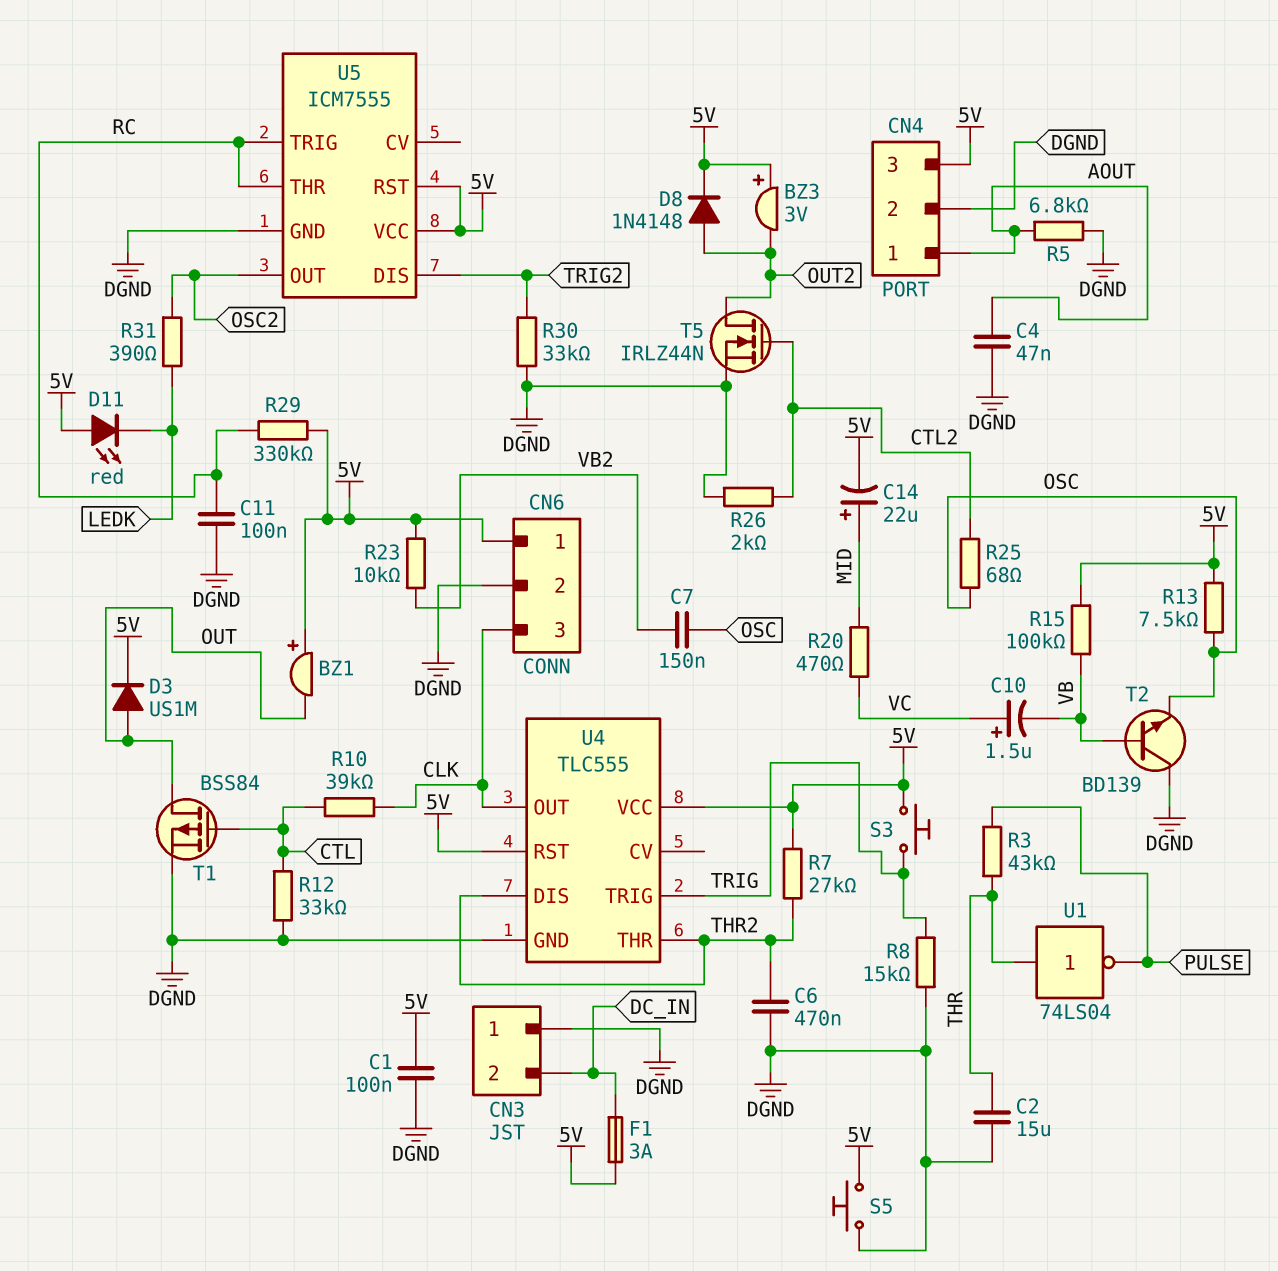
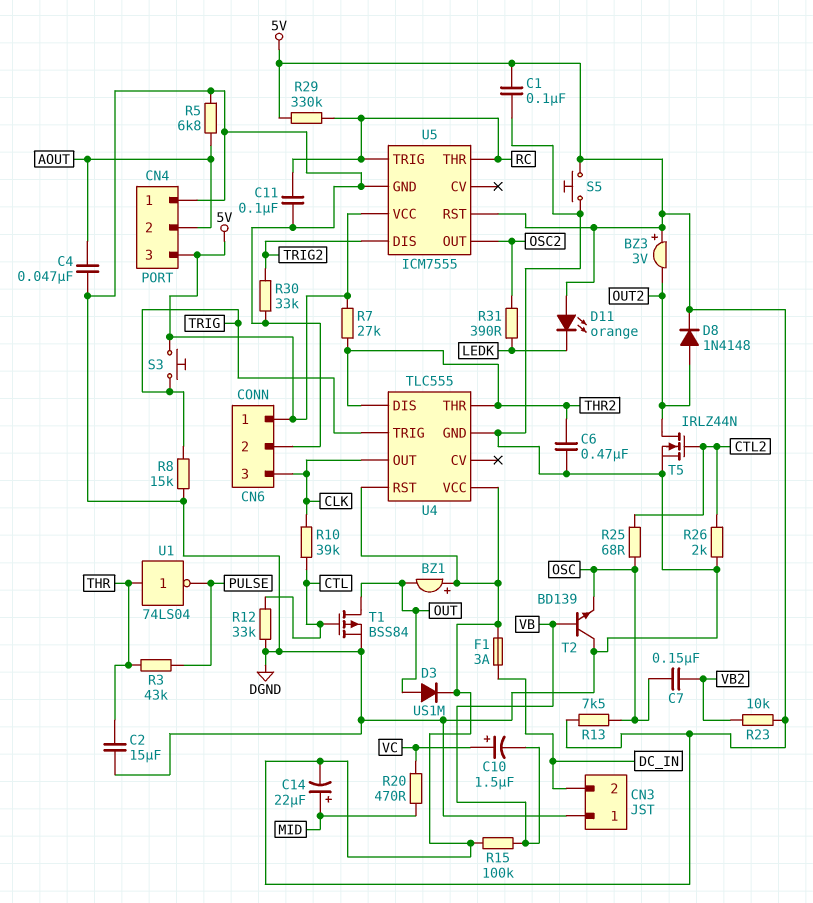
CN4 pin 1: AOUT -> DGND
CN4 pin 2: DGND -> AOUT
D11: LED red (A 5V, K LEDK) -> LED orange (A 5V, K LEDK)

